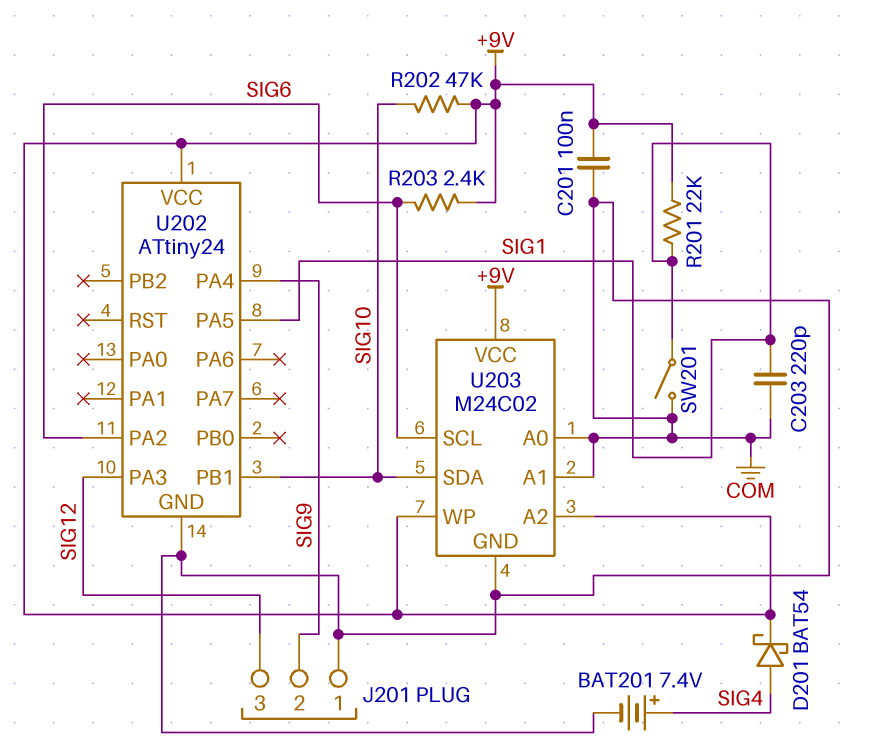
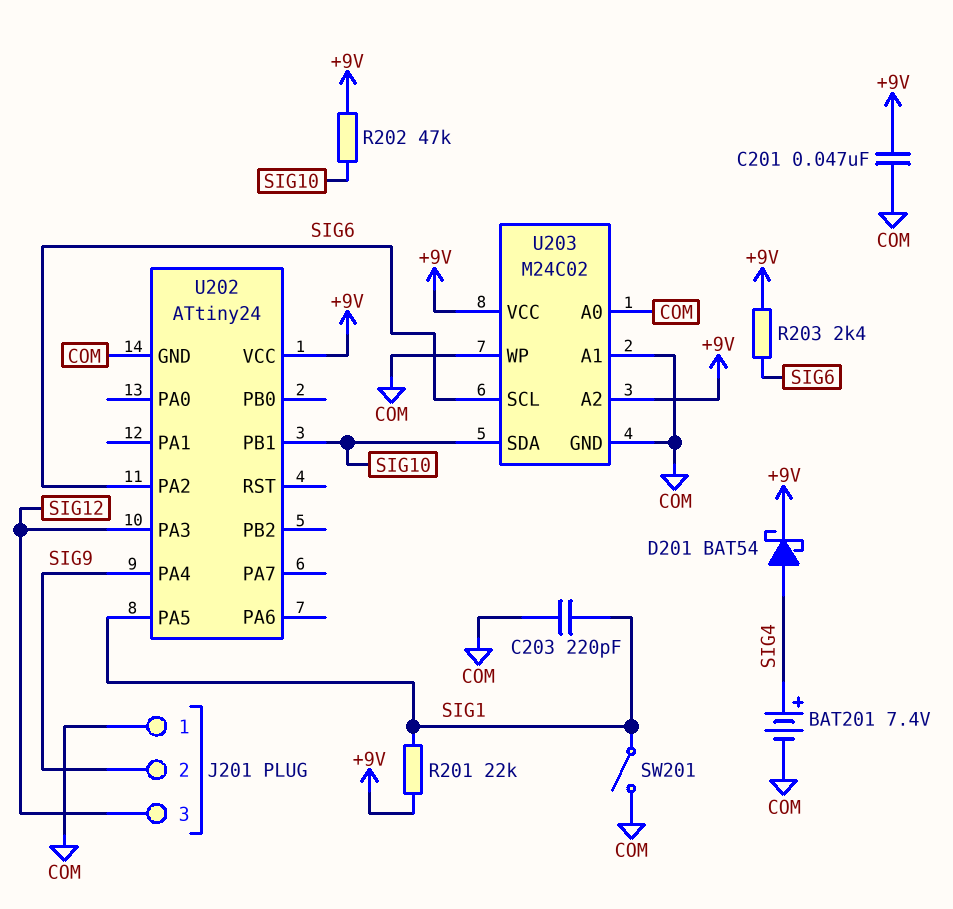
C201: 100nF (+9V, COM) -> 47nF (+9V, COM)
U203 pin WP: +9V -> COM

